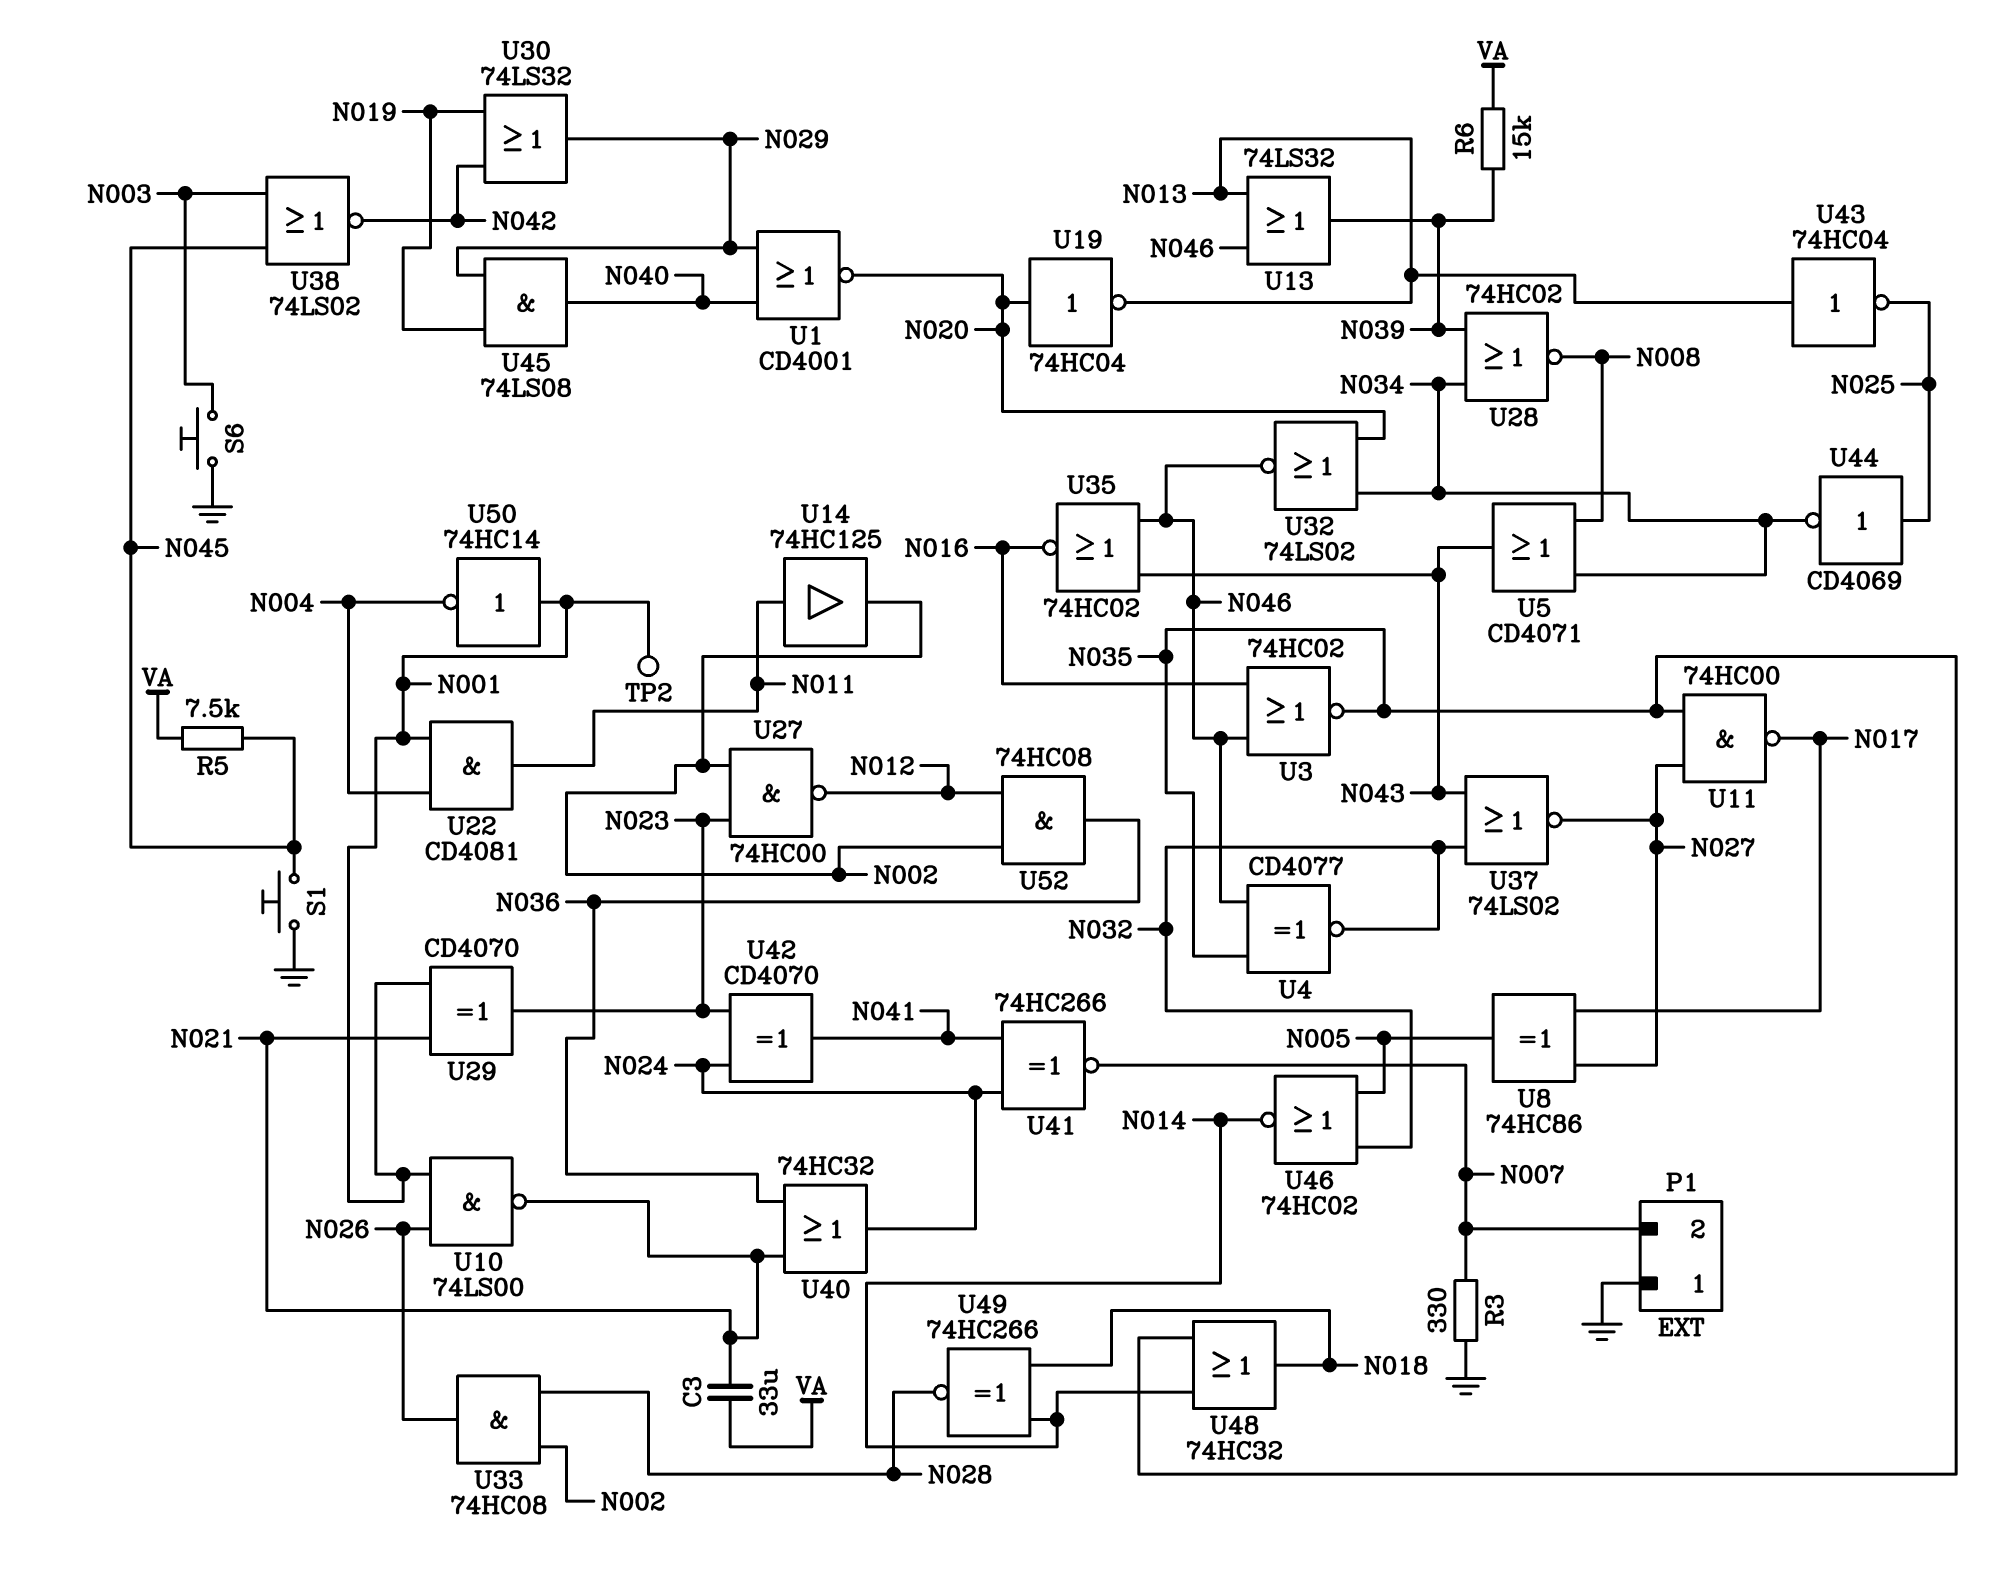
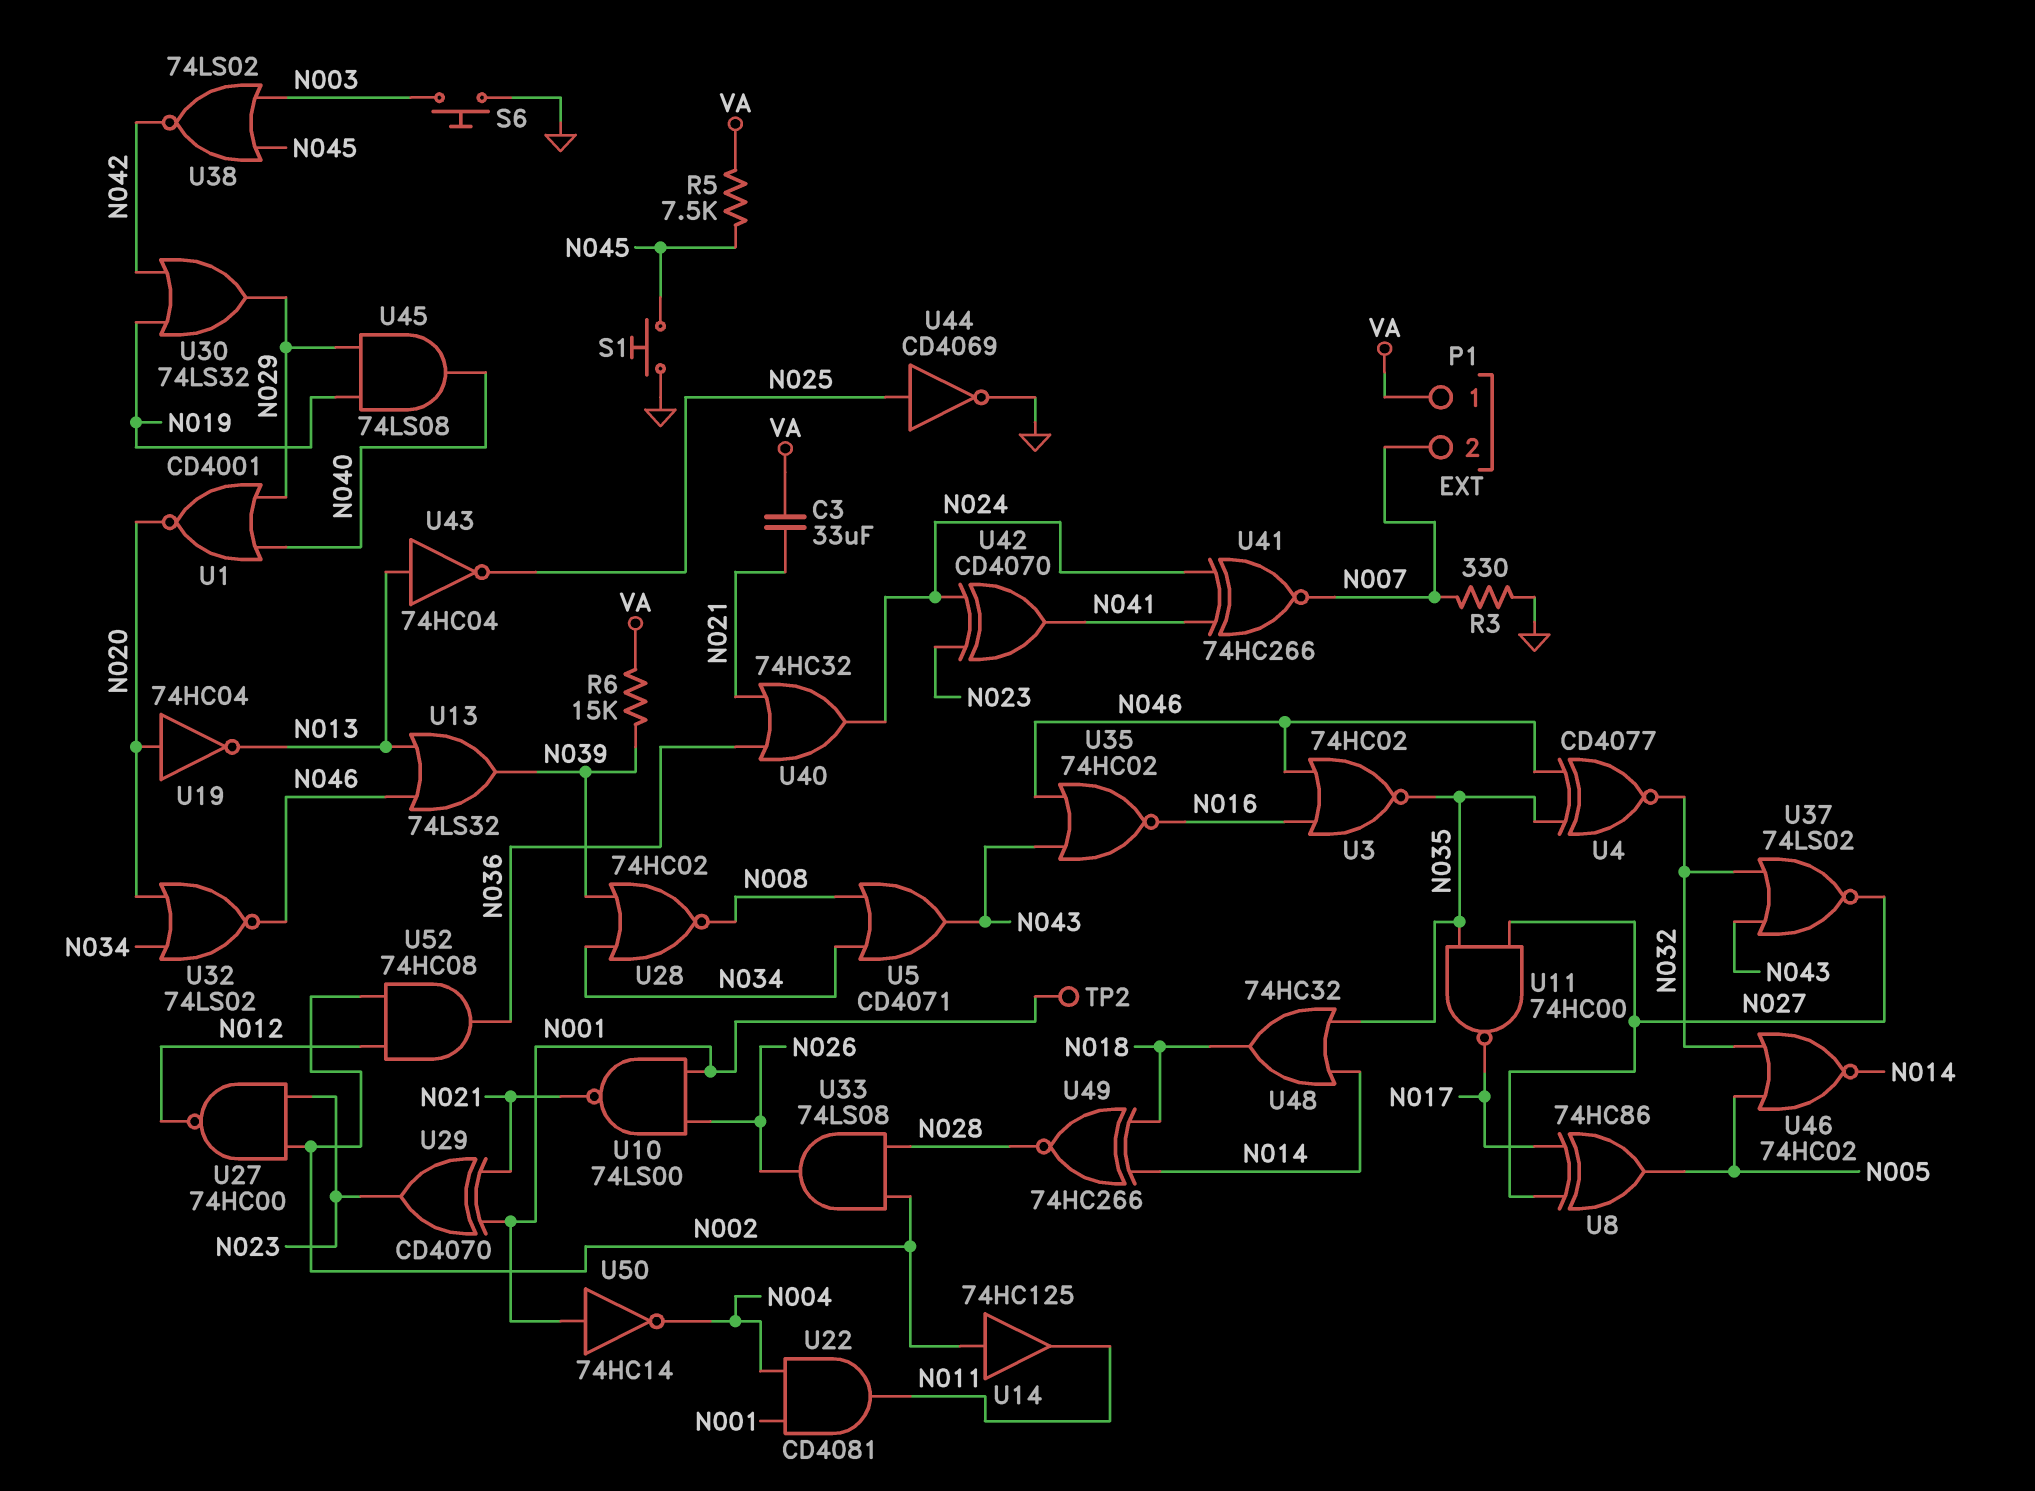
P1 pin 1: GND -> VA
U14: buffer 74HC125 (in N011, out N002) -> buffer 74HC125 (in N002, out N011)
U33: AND 74HC08 (in N002, in N028, out N026) -> AND 74LS08 (in N002, in N028, out N026)
U44: NOT CD4069 (in N025, out N034) -> NOT CD4069 (in N025, out GND)

